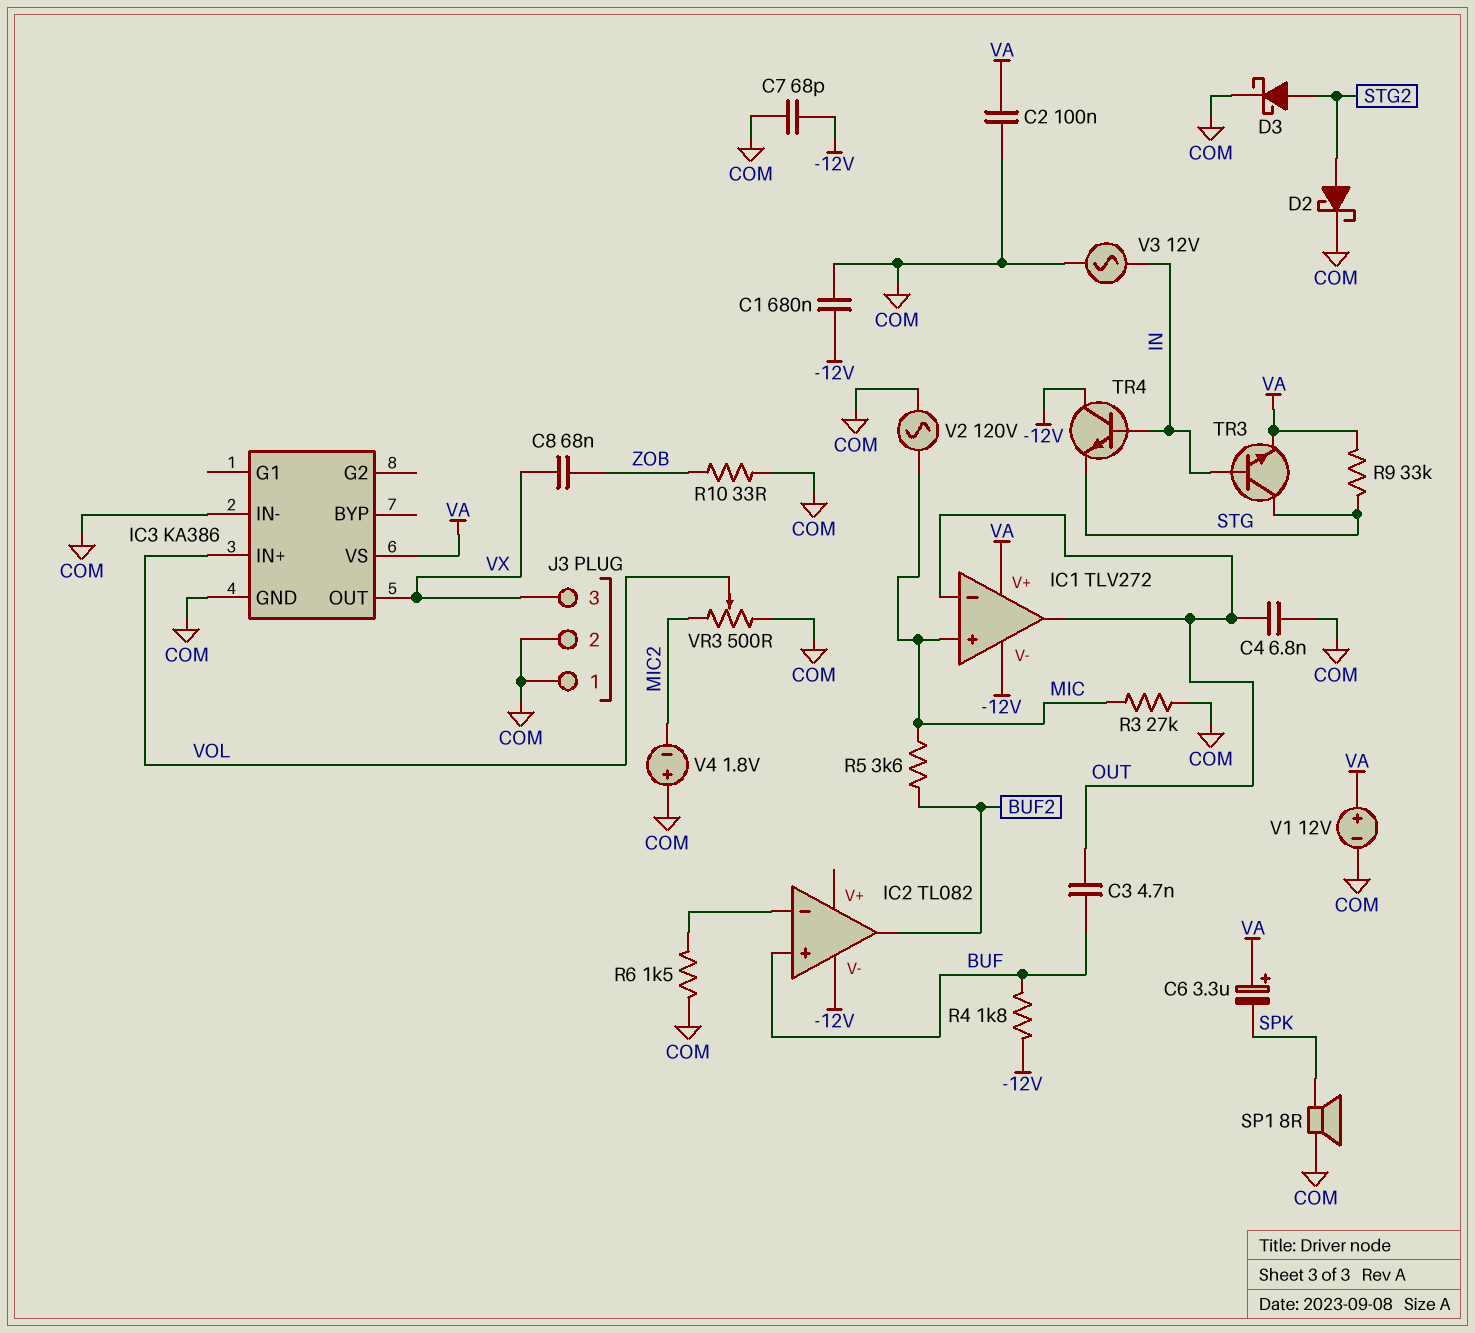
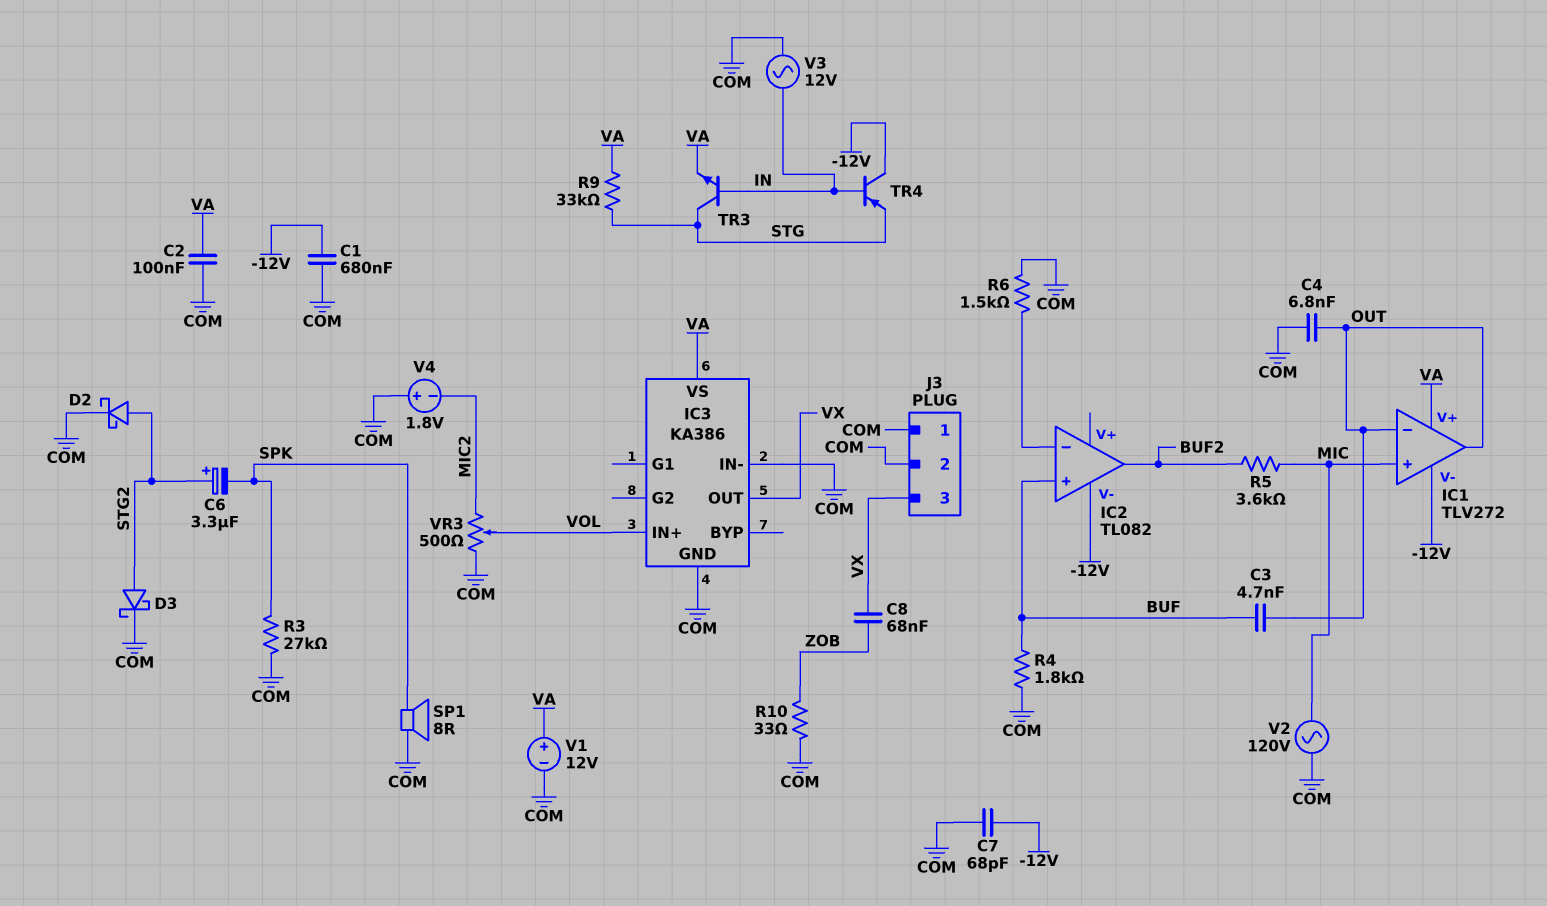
C6: 3.3uF (plus VA, minus SPK) -> 3.3uF (plus STG2, minus SPK)
R3: 27k (COM, MIC) -> 27k (COM, SPK)
R4: 1.8k (-12V, BUF) -> 1.8k (BUF, COM)
TR4: NPN (B IN, C -12V, E STG) -> PNP (B IN, C -12V, E STG)

